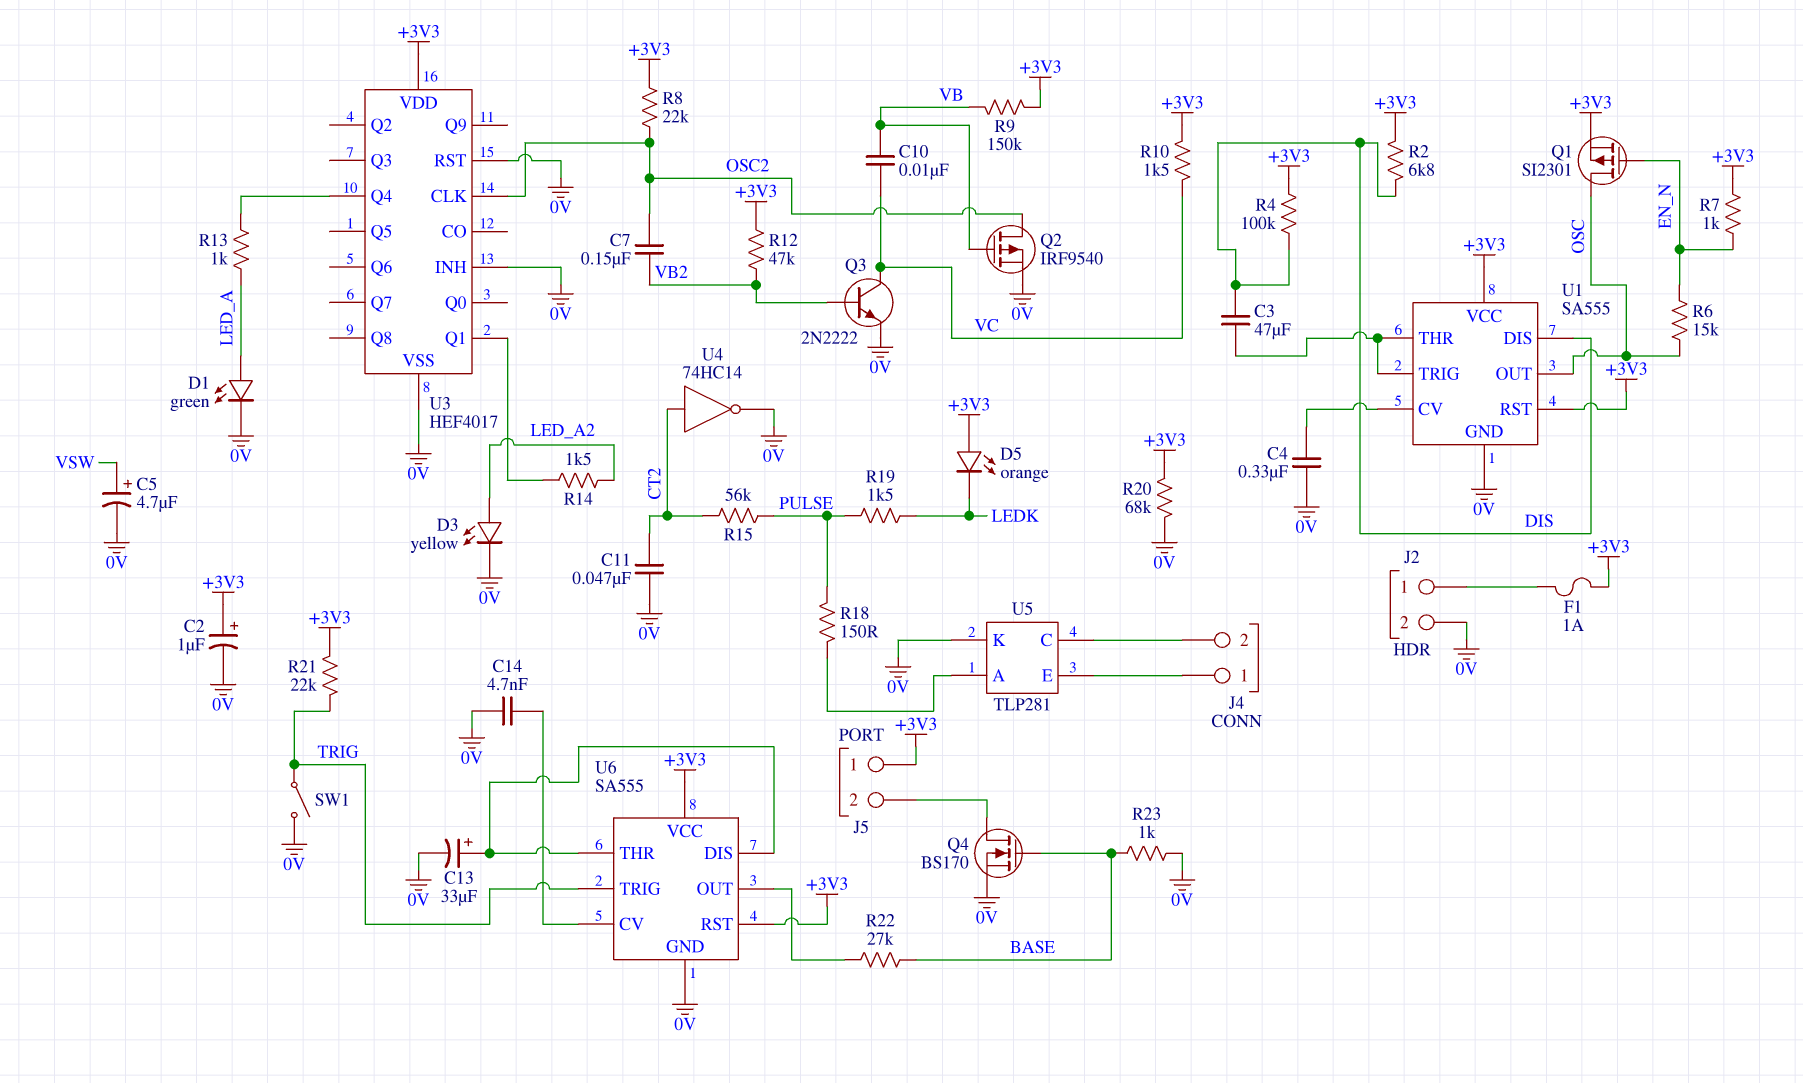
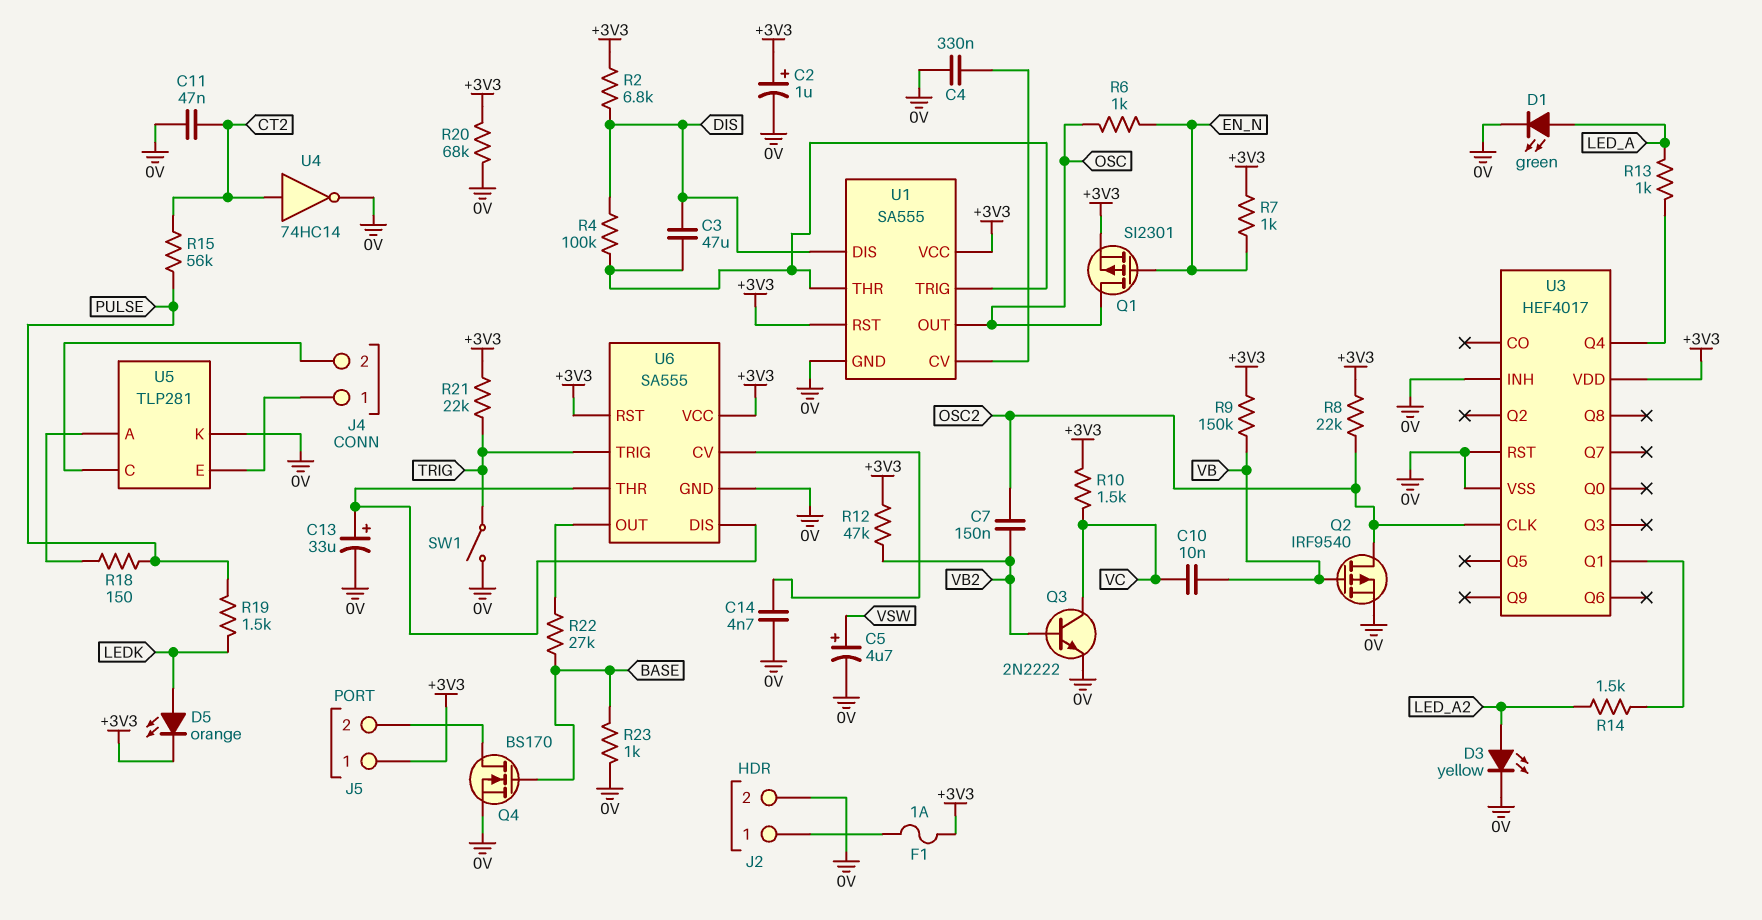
D5: LED orange (A +3V3, K LEDK) -> LED orange (A LEDK, K +3V3)
R4: 100k (+3V3, DIS) -> 100k (DIS, U1/THR)
R6: 15k (EN_N, OSC) -> 1k (EN_N, OSC)

